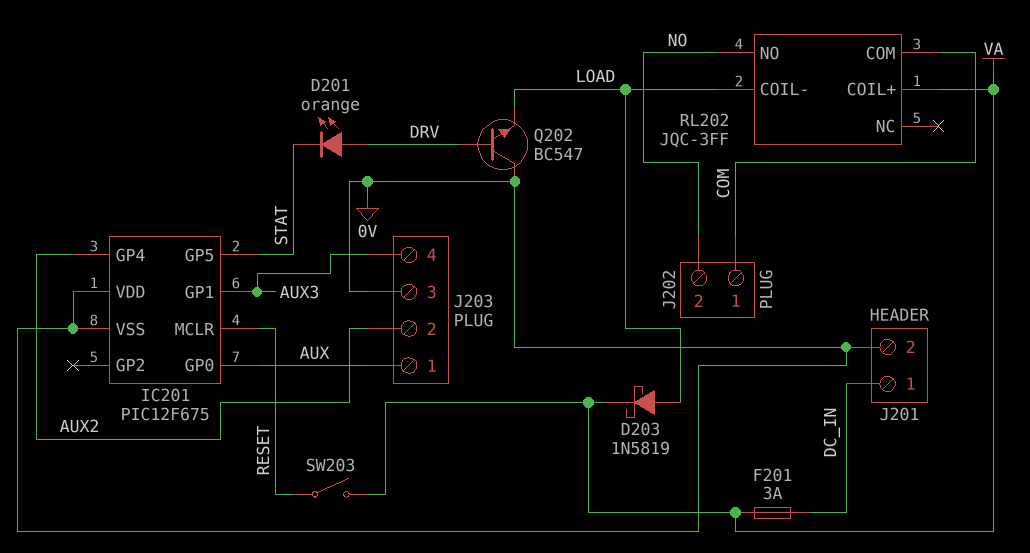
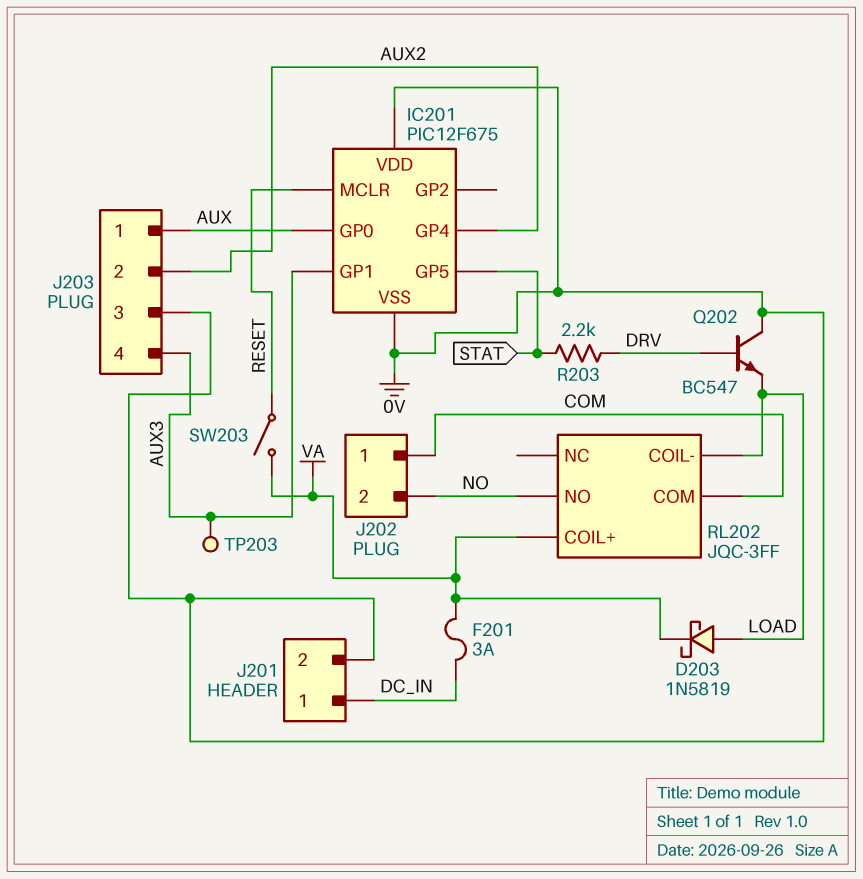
D201: LED orange (A DRV, K STAT) -> none
R203: none -> 2.2k (DRV, STAT)
TP203: none -> test point (AUX3)

